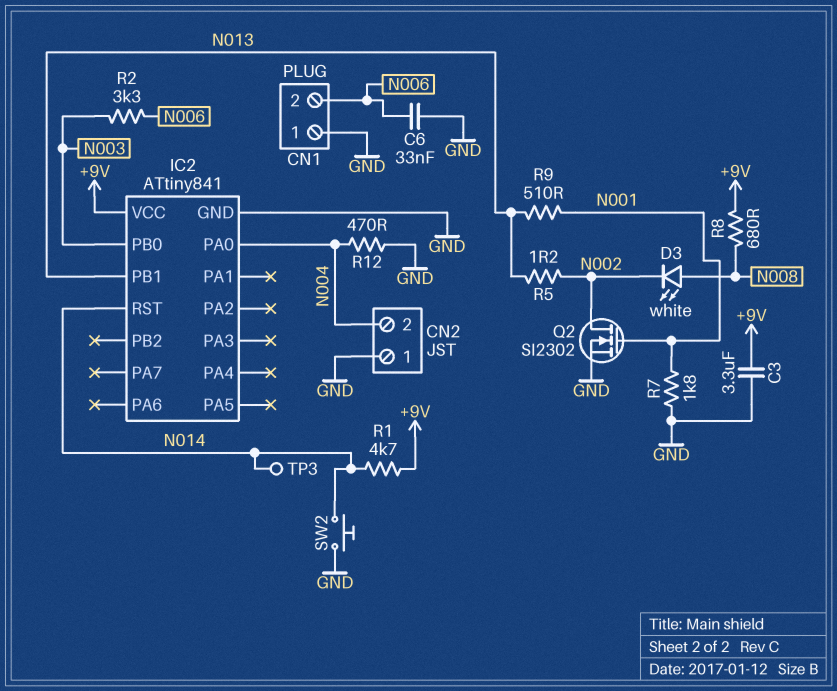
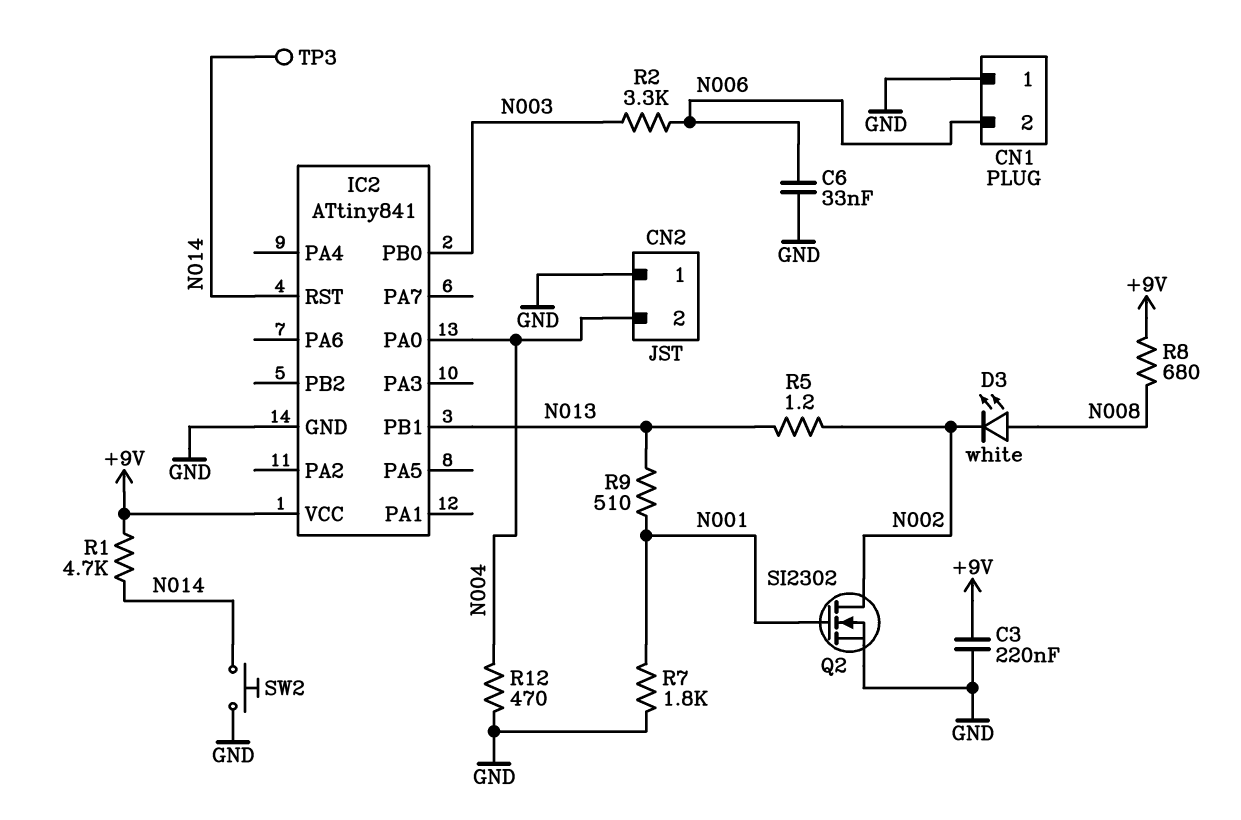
C3: 3.3uF (+9V, GND) -> 220nF (+9V, GND)

